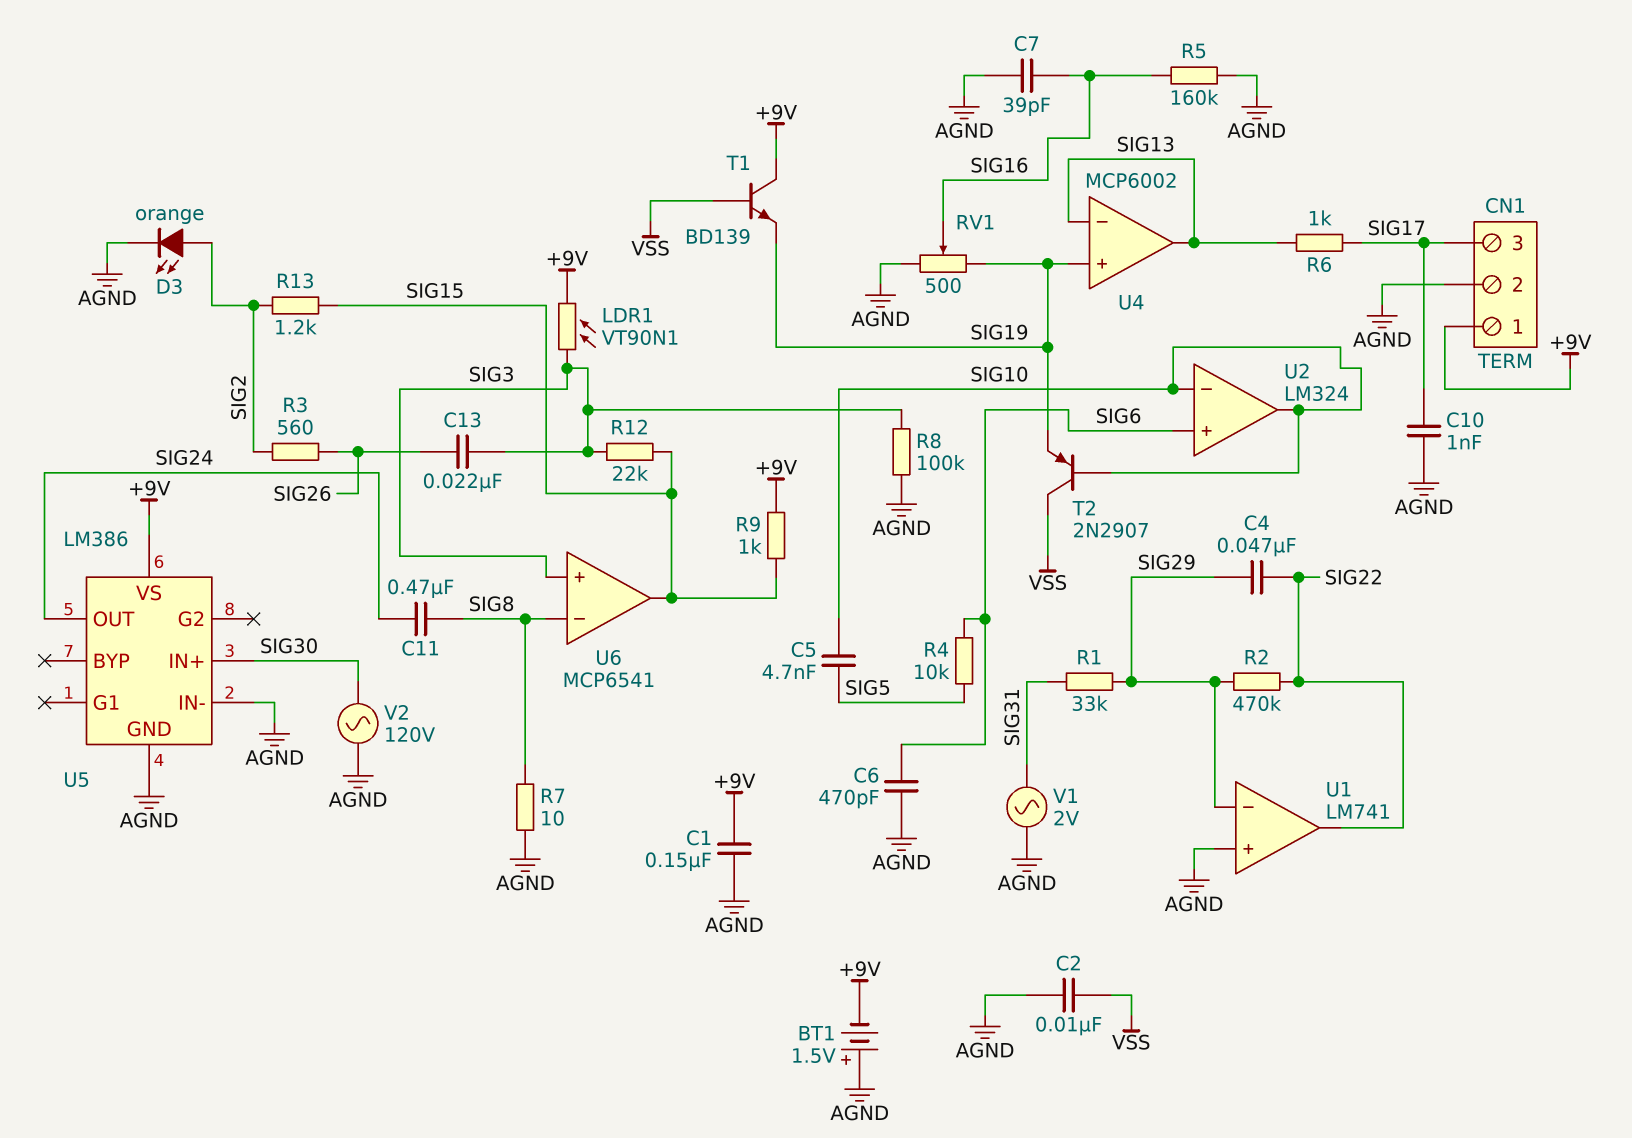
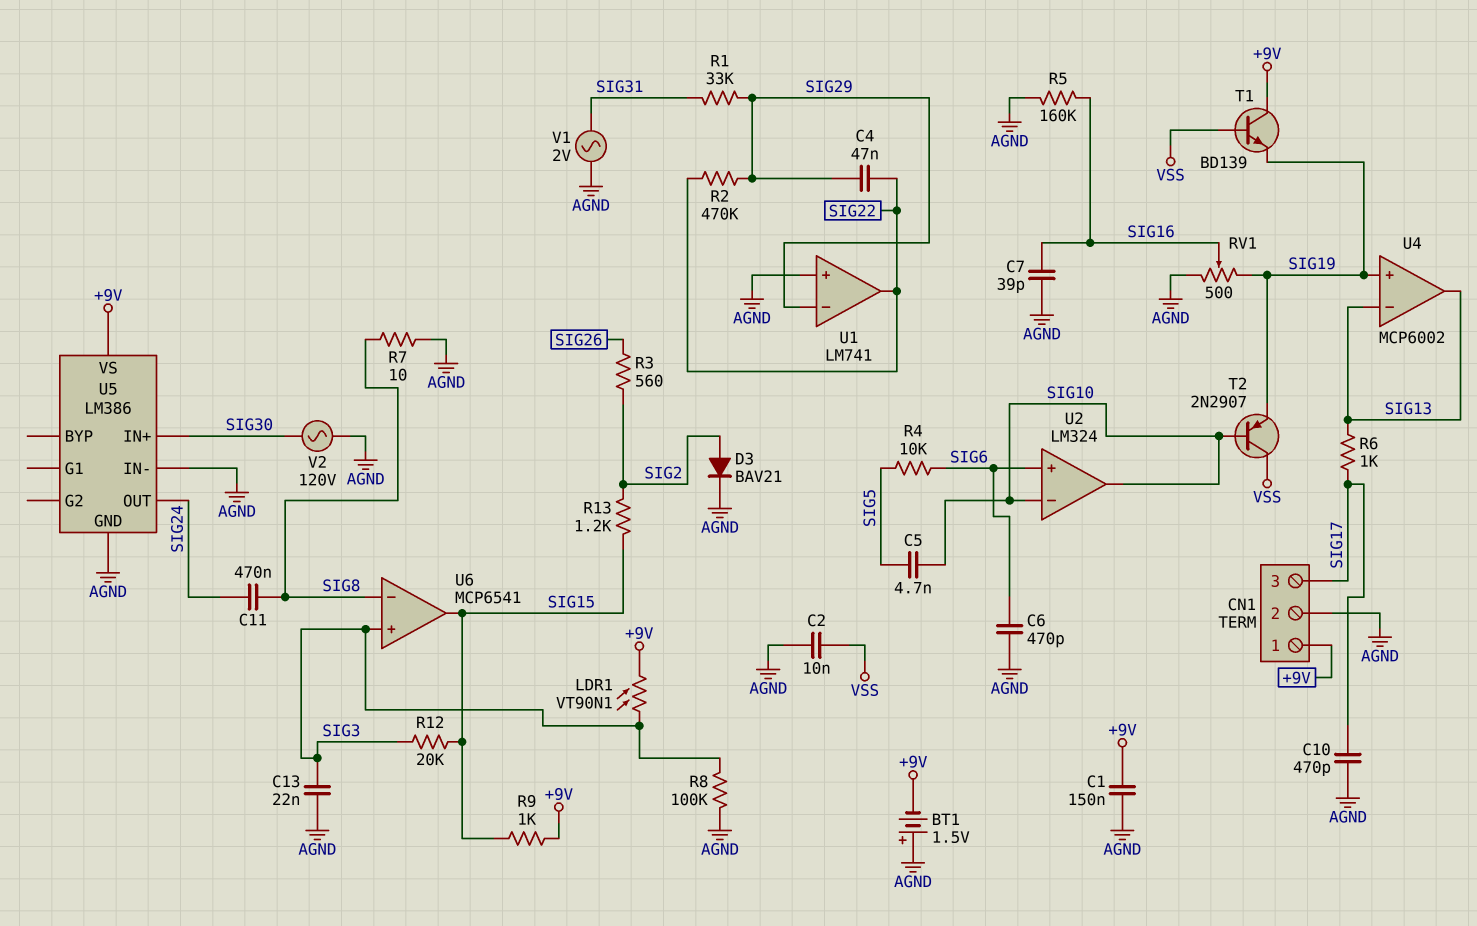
C10: 1nF (AGND, SIG17) -> 470pF (AGND, SIG17)
C13: 22nF (SIG3, SIG26) -> 22nF (AGND, SIG3)
D3: LED orange (A SIG2, K AGND) -> diode BAV21 (A SIG2, K AGND)
R12: 22k (SIG3, SIG15) -> 20k (SIG3, SIG15)

